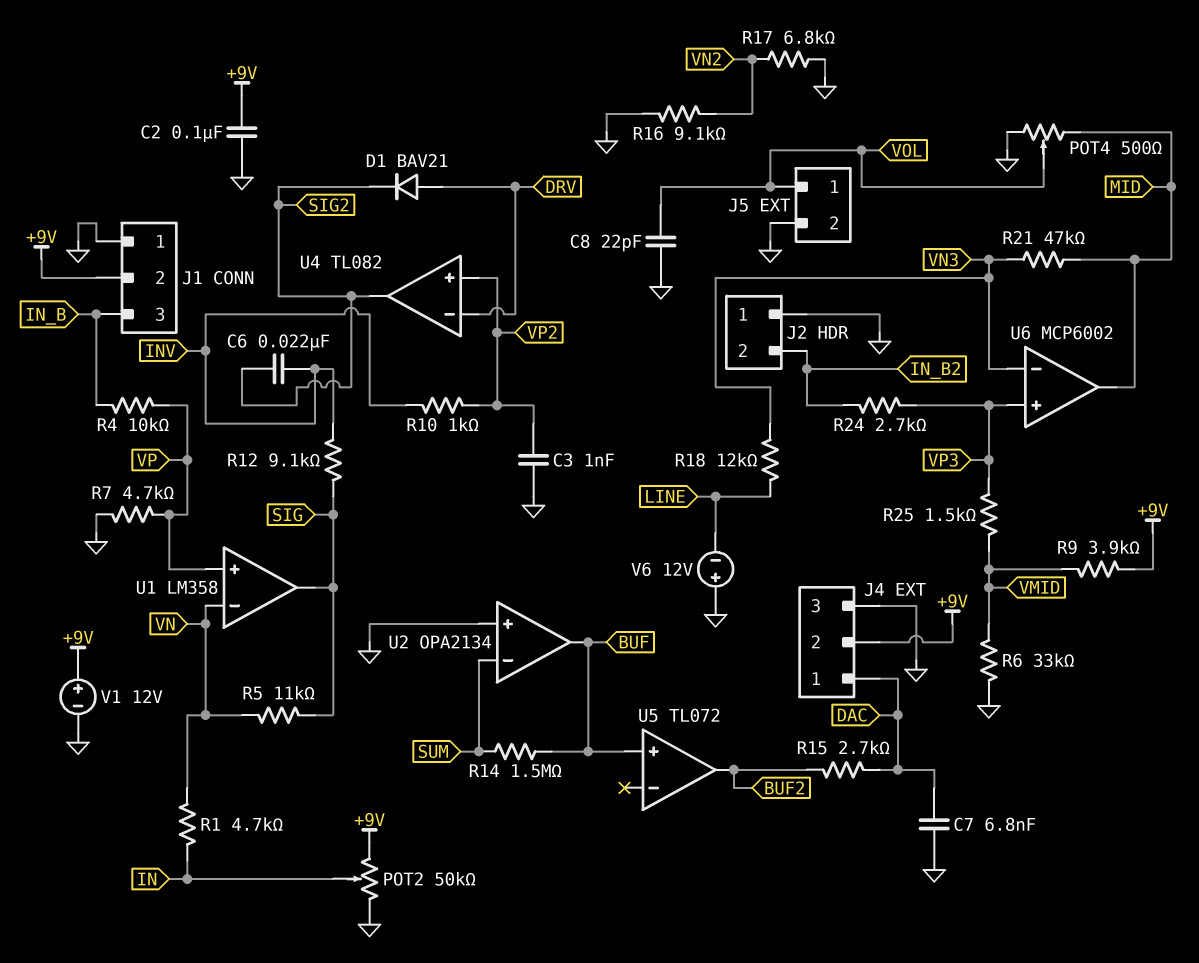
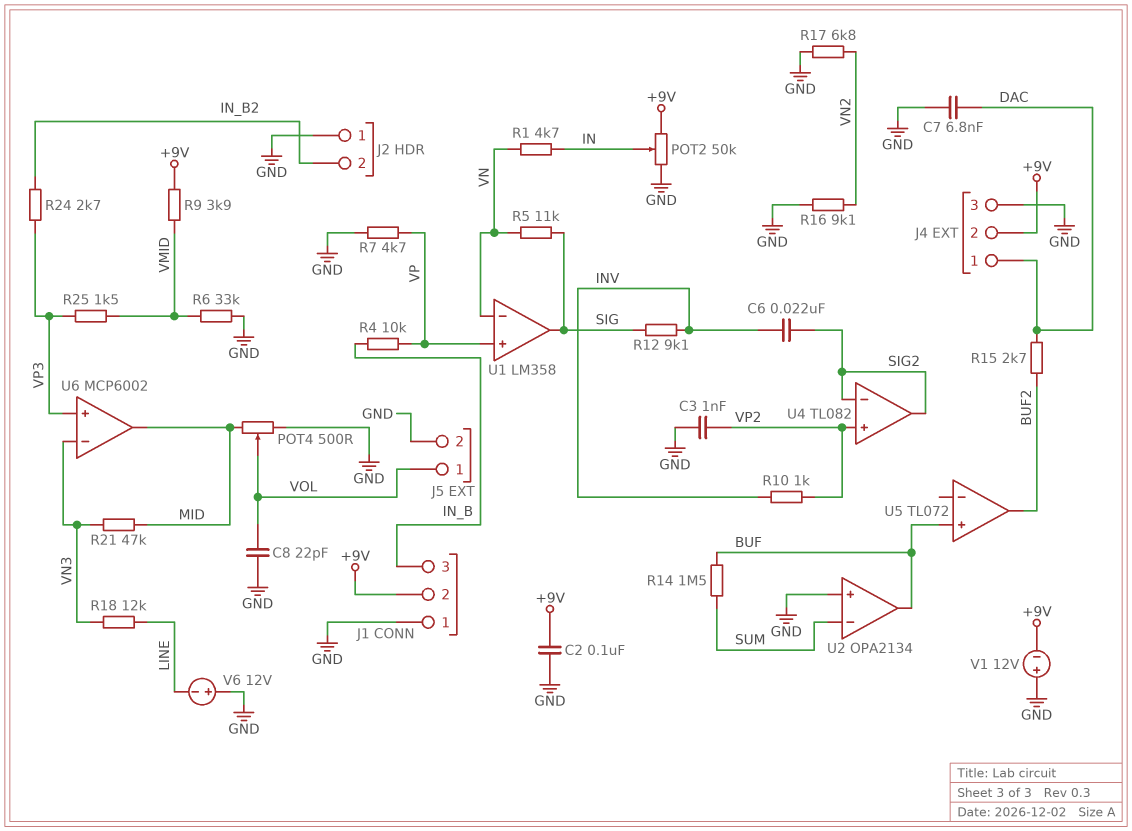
D1: diode BAV21 (A DRV, K SIG2) -> none
U4 pin in-: DRV -> SIG2
V1: 12V (plus +9V, minus GND) -> 12V (plus GND, minus +9V)

